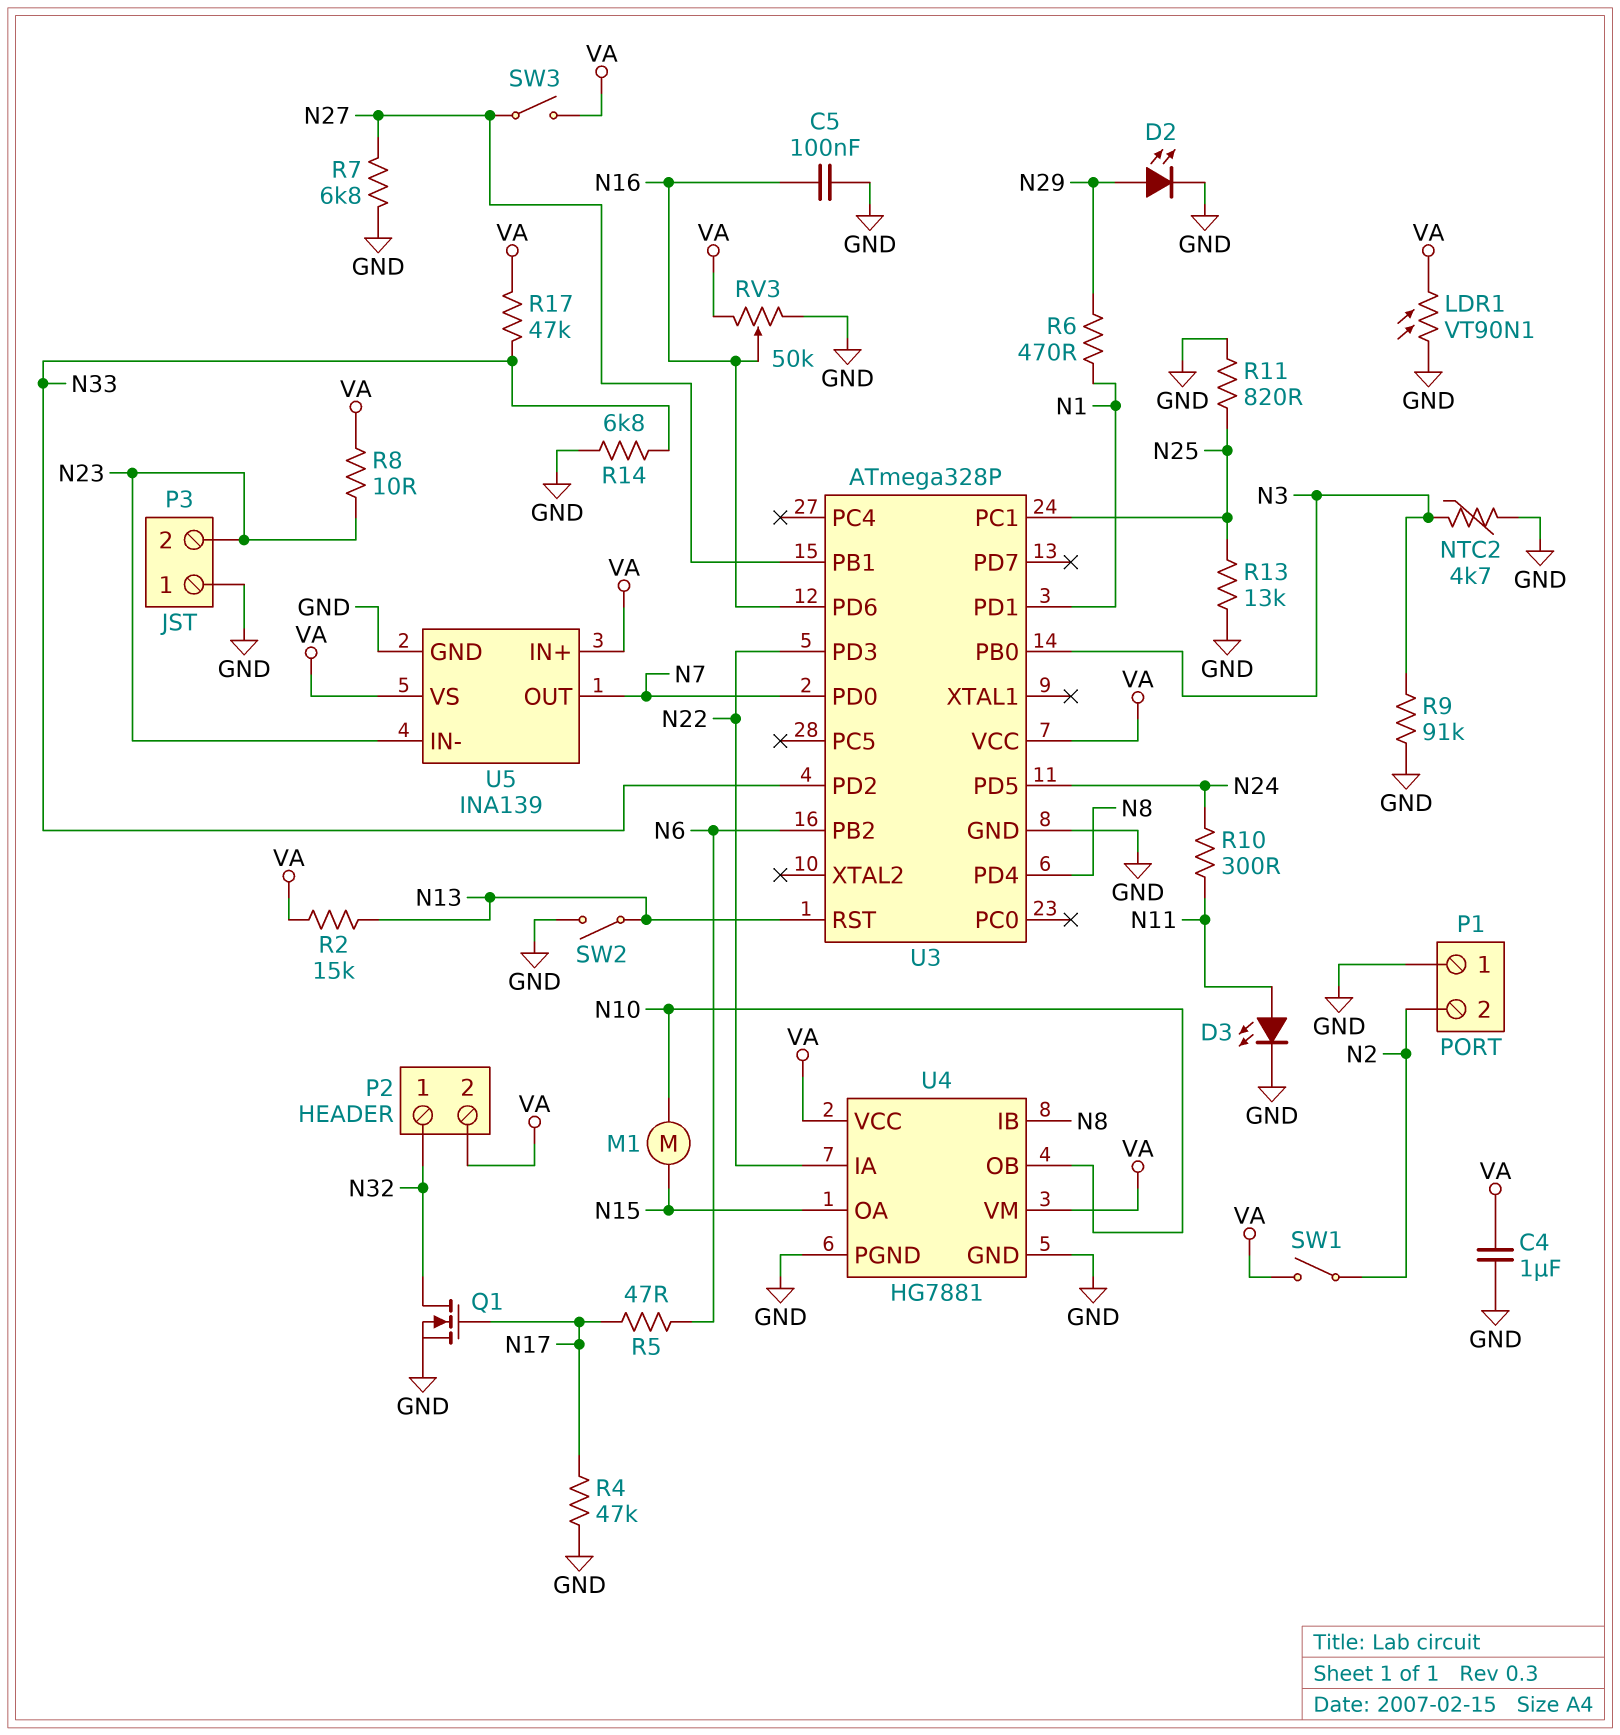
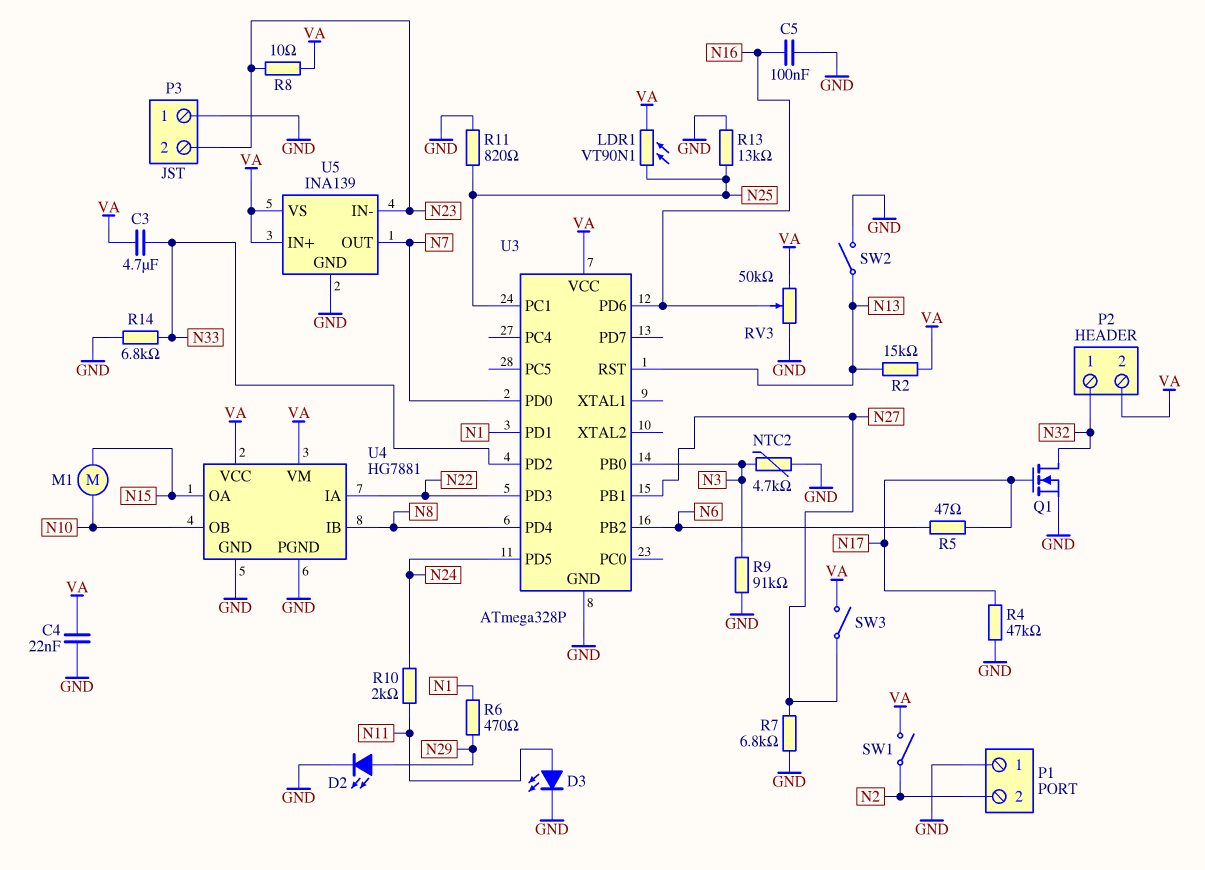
C3: none -> 4.7uF (N33, VA)
C4: 1uF (GND, VA) -> 22nF (GND, VA)
LDR1: VT90N1 (GND, VA) -> VT90N1 (N25, VA)
R10: 300 (N11, N24) -> 2k (N11, N24)
R17: 47k (N33, VA) -> none

